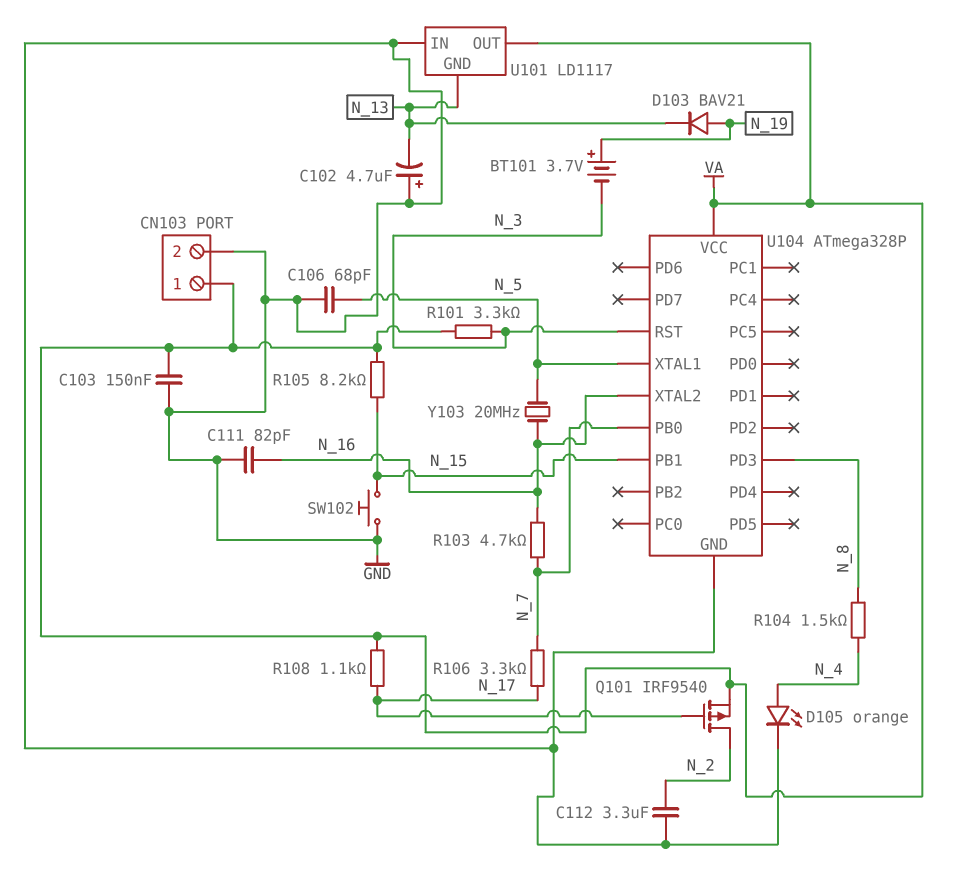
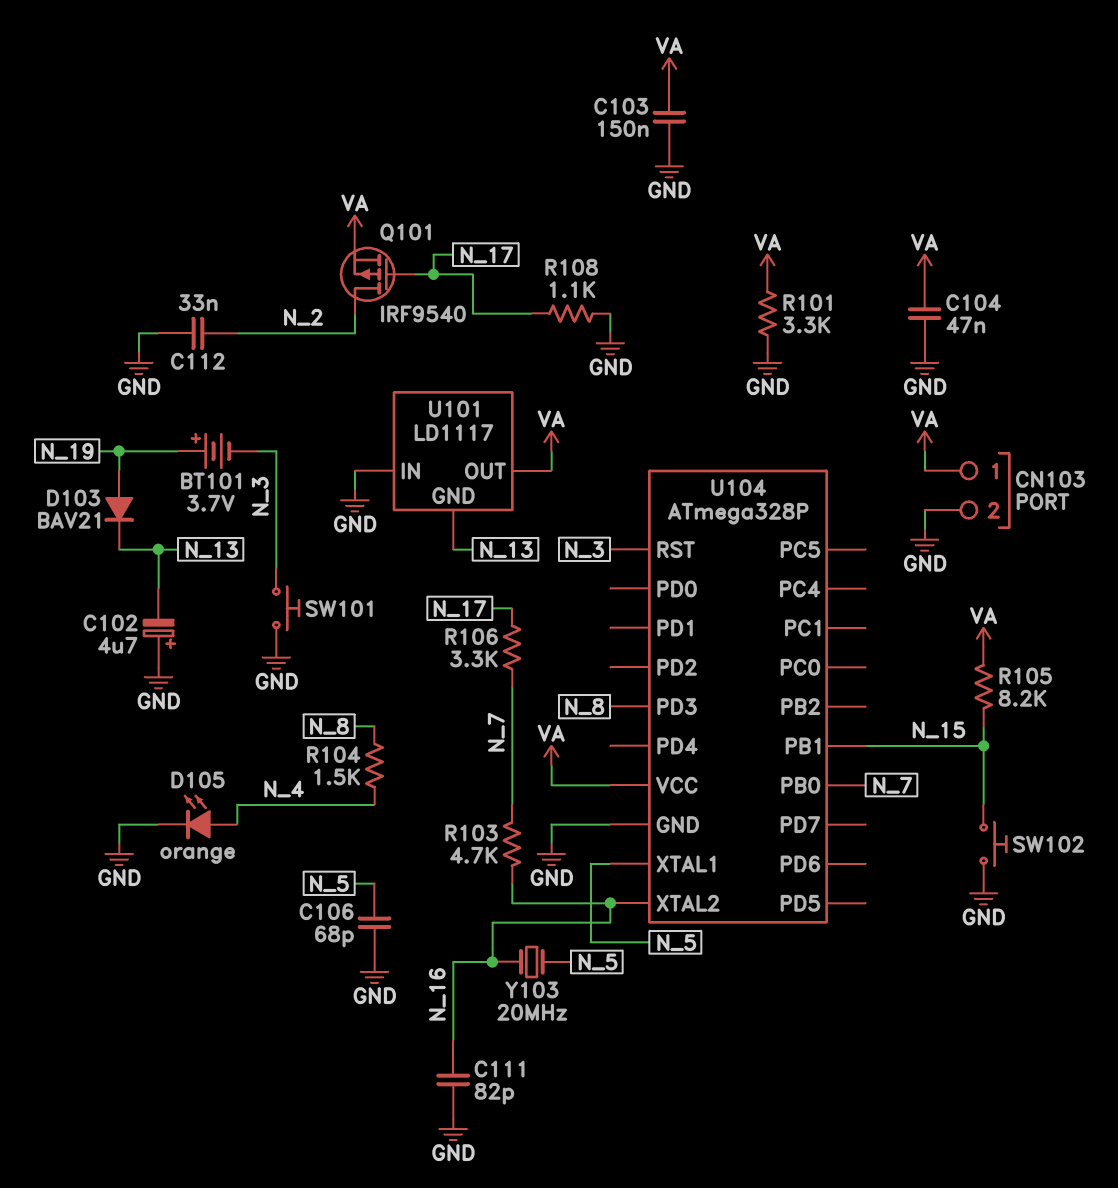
C104: none -> 47nF (GND, VA)
C112: 3.3uF (GND, N_2) -> 33nF (GND, N_2)
R101: 3.3k (N_3, VA) -> 3.3k (GND, VA)
R108: 1.1k (N_17, VA) -> 1.1k (GND, N_17)
SW101: none -> button (GND, N_3)

